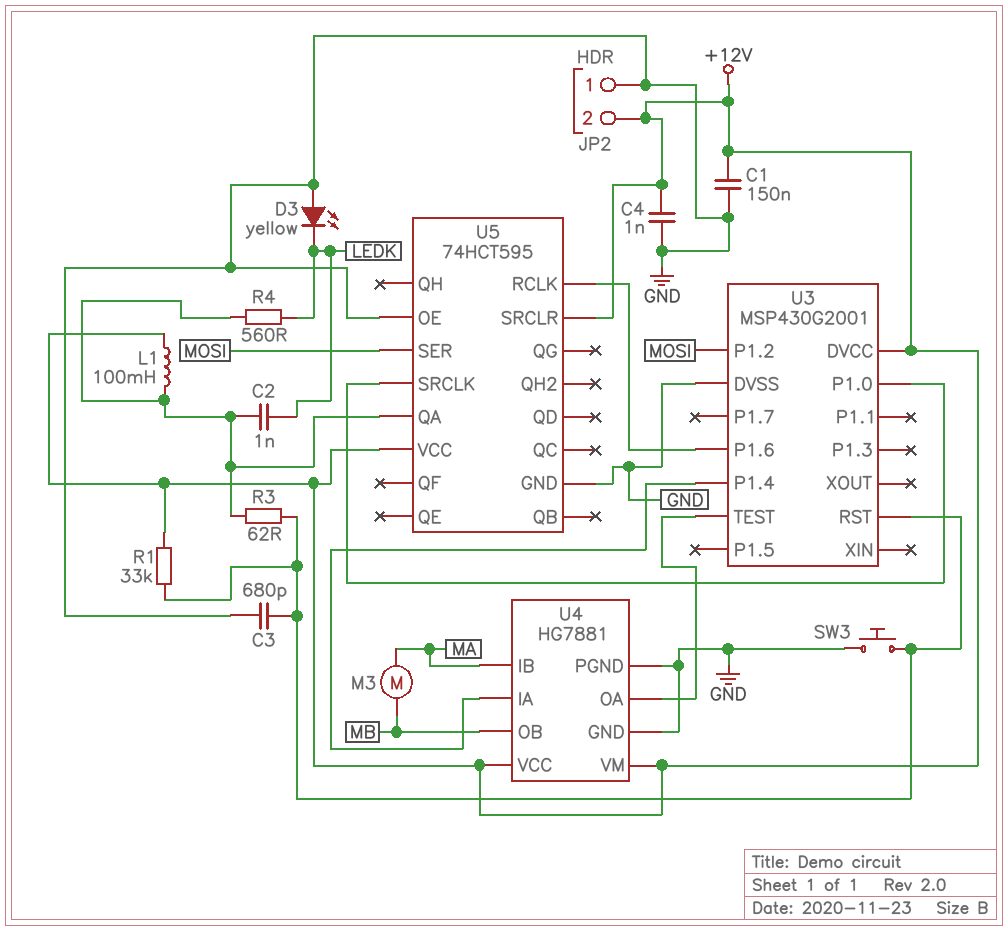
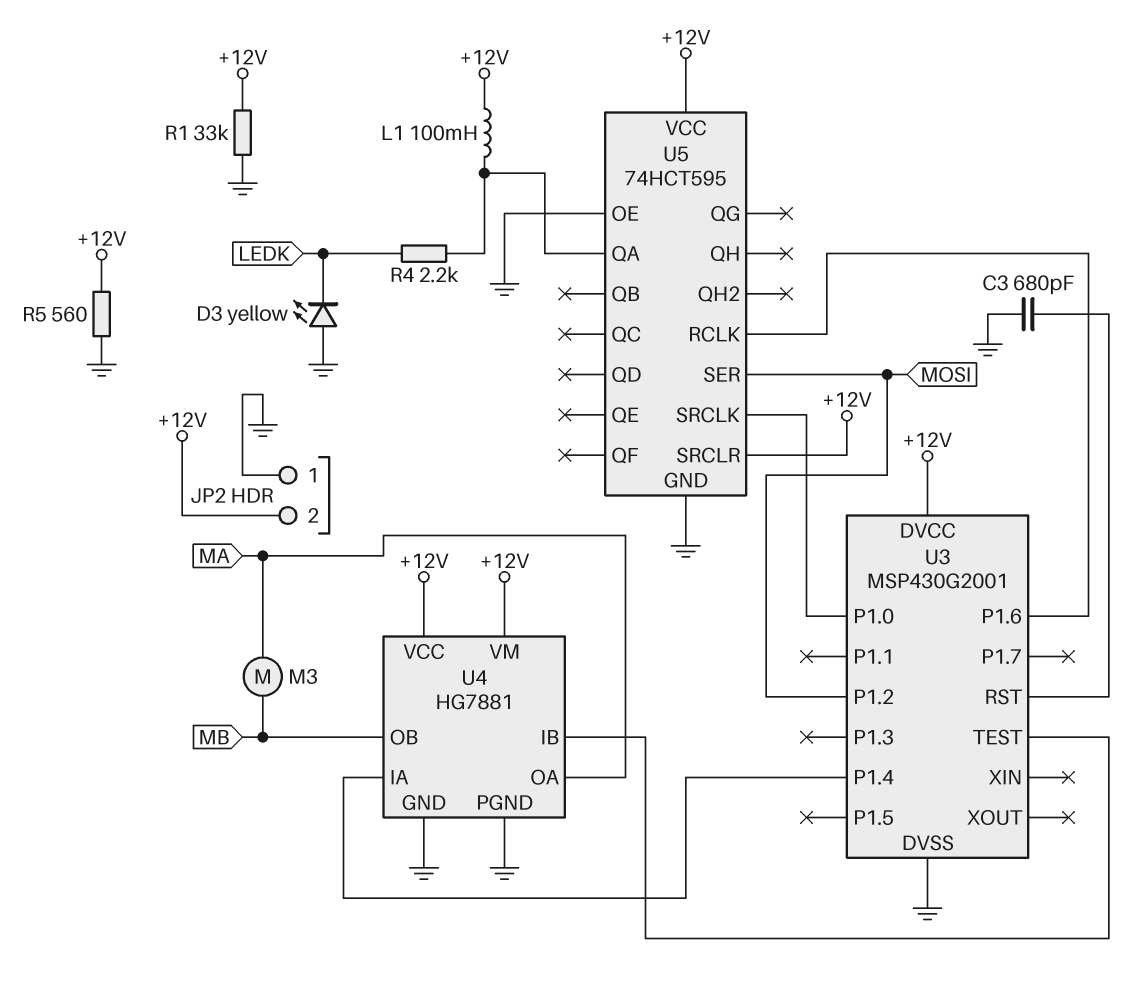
C1: 150nF (+12V, GND) -> none
C2: 1nF (LEDK, U5/QA) -> none
C4: 1nF (+12V, GND) -> none
R1: 33k (+12V, U3/RST) -> 33k (+12V, GND)
R3: 62 (U3/RST, U5/QA) -> none
R4: 560 (LEDK, U5/QA) -> 2.2k (LEDK, U5/QA)
R5: none -> 560 (+12V, GND)
SW3: button (GND, U3/RST) -> none
U4 pin IB: MA -> U3/TEST
U4 pin OA: U3/TEST -> MA

